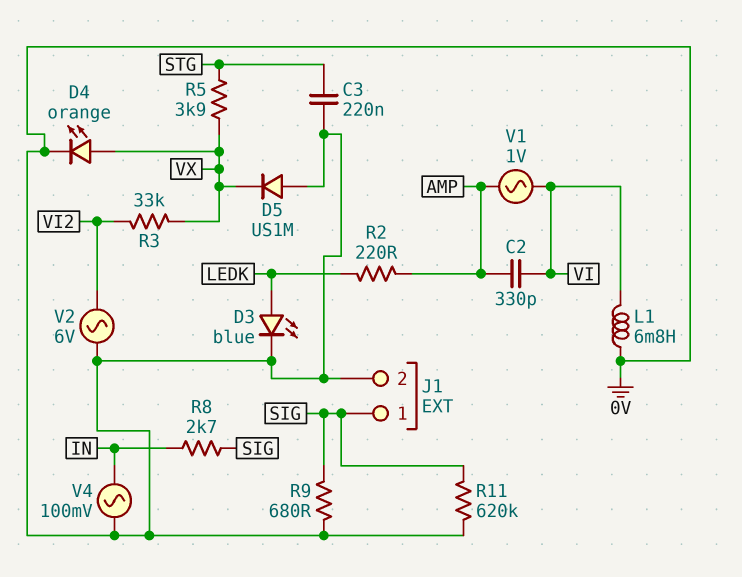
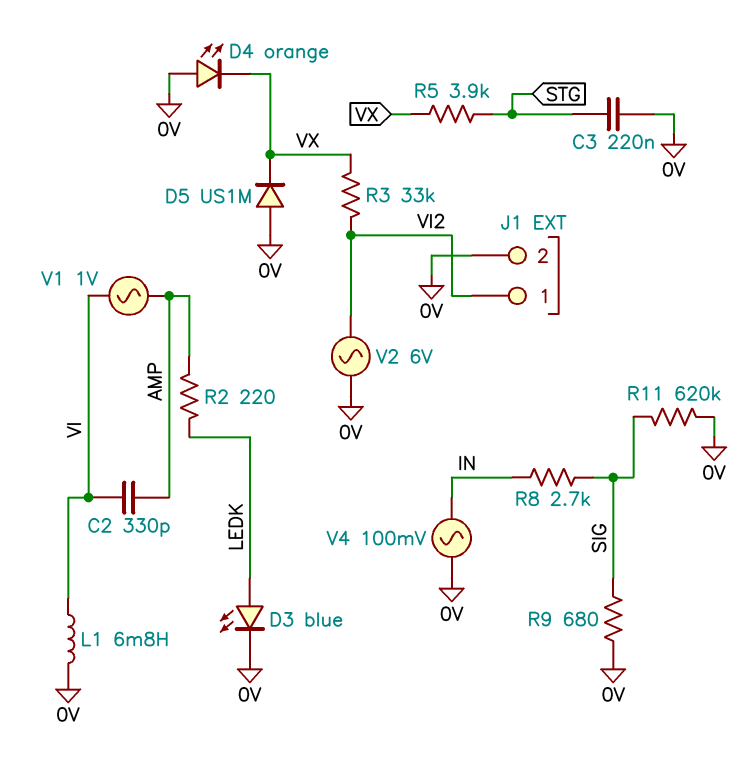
D4: LED orange (A VX, K 0V) -> LED orange (A 0V, K VX)
J1 pin 1: SIG -> VI2

